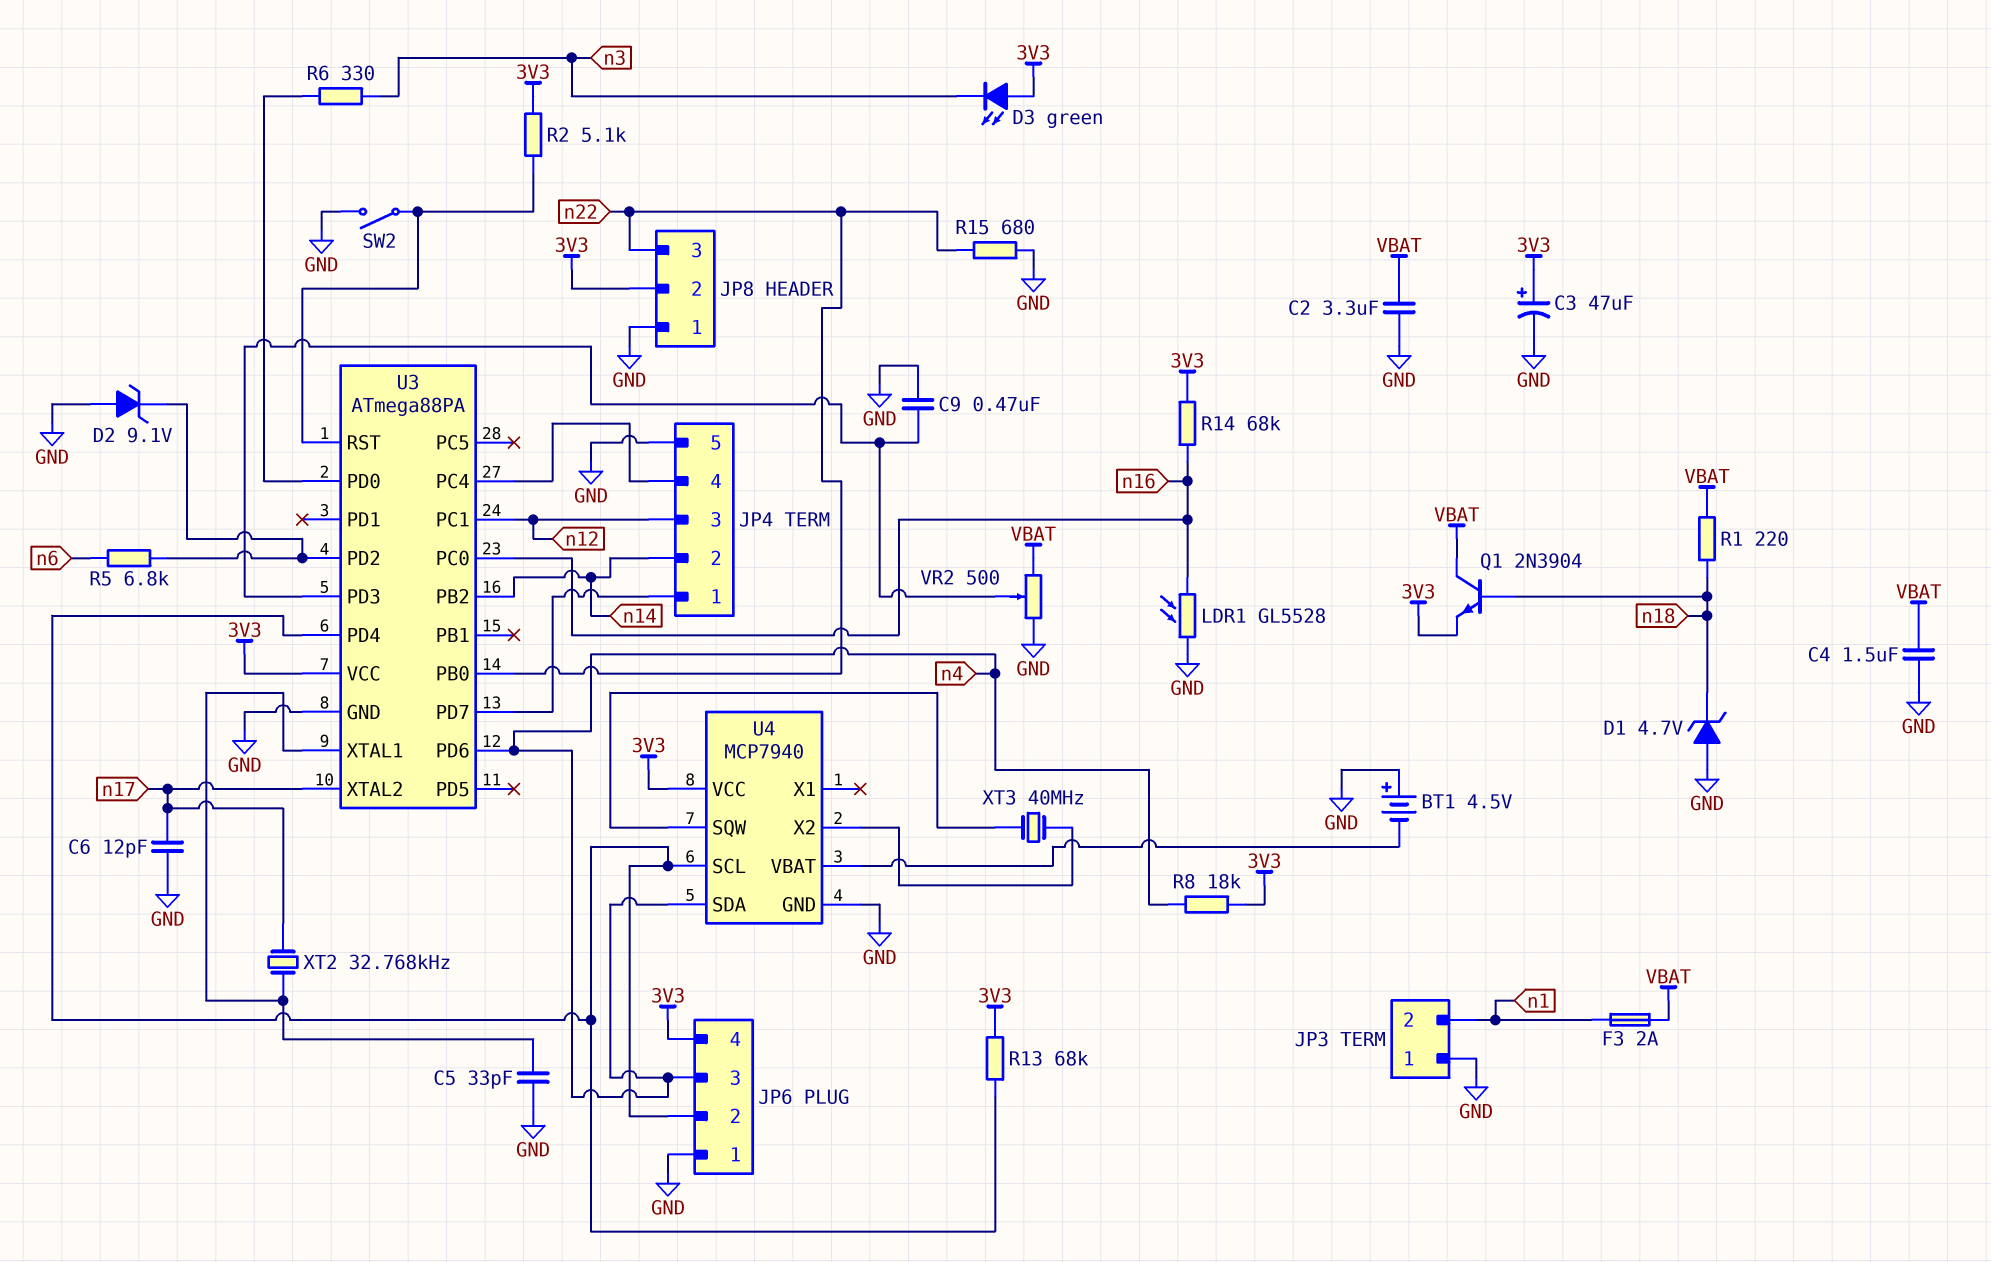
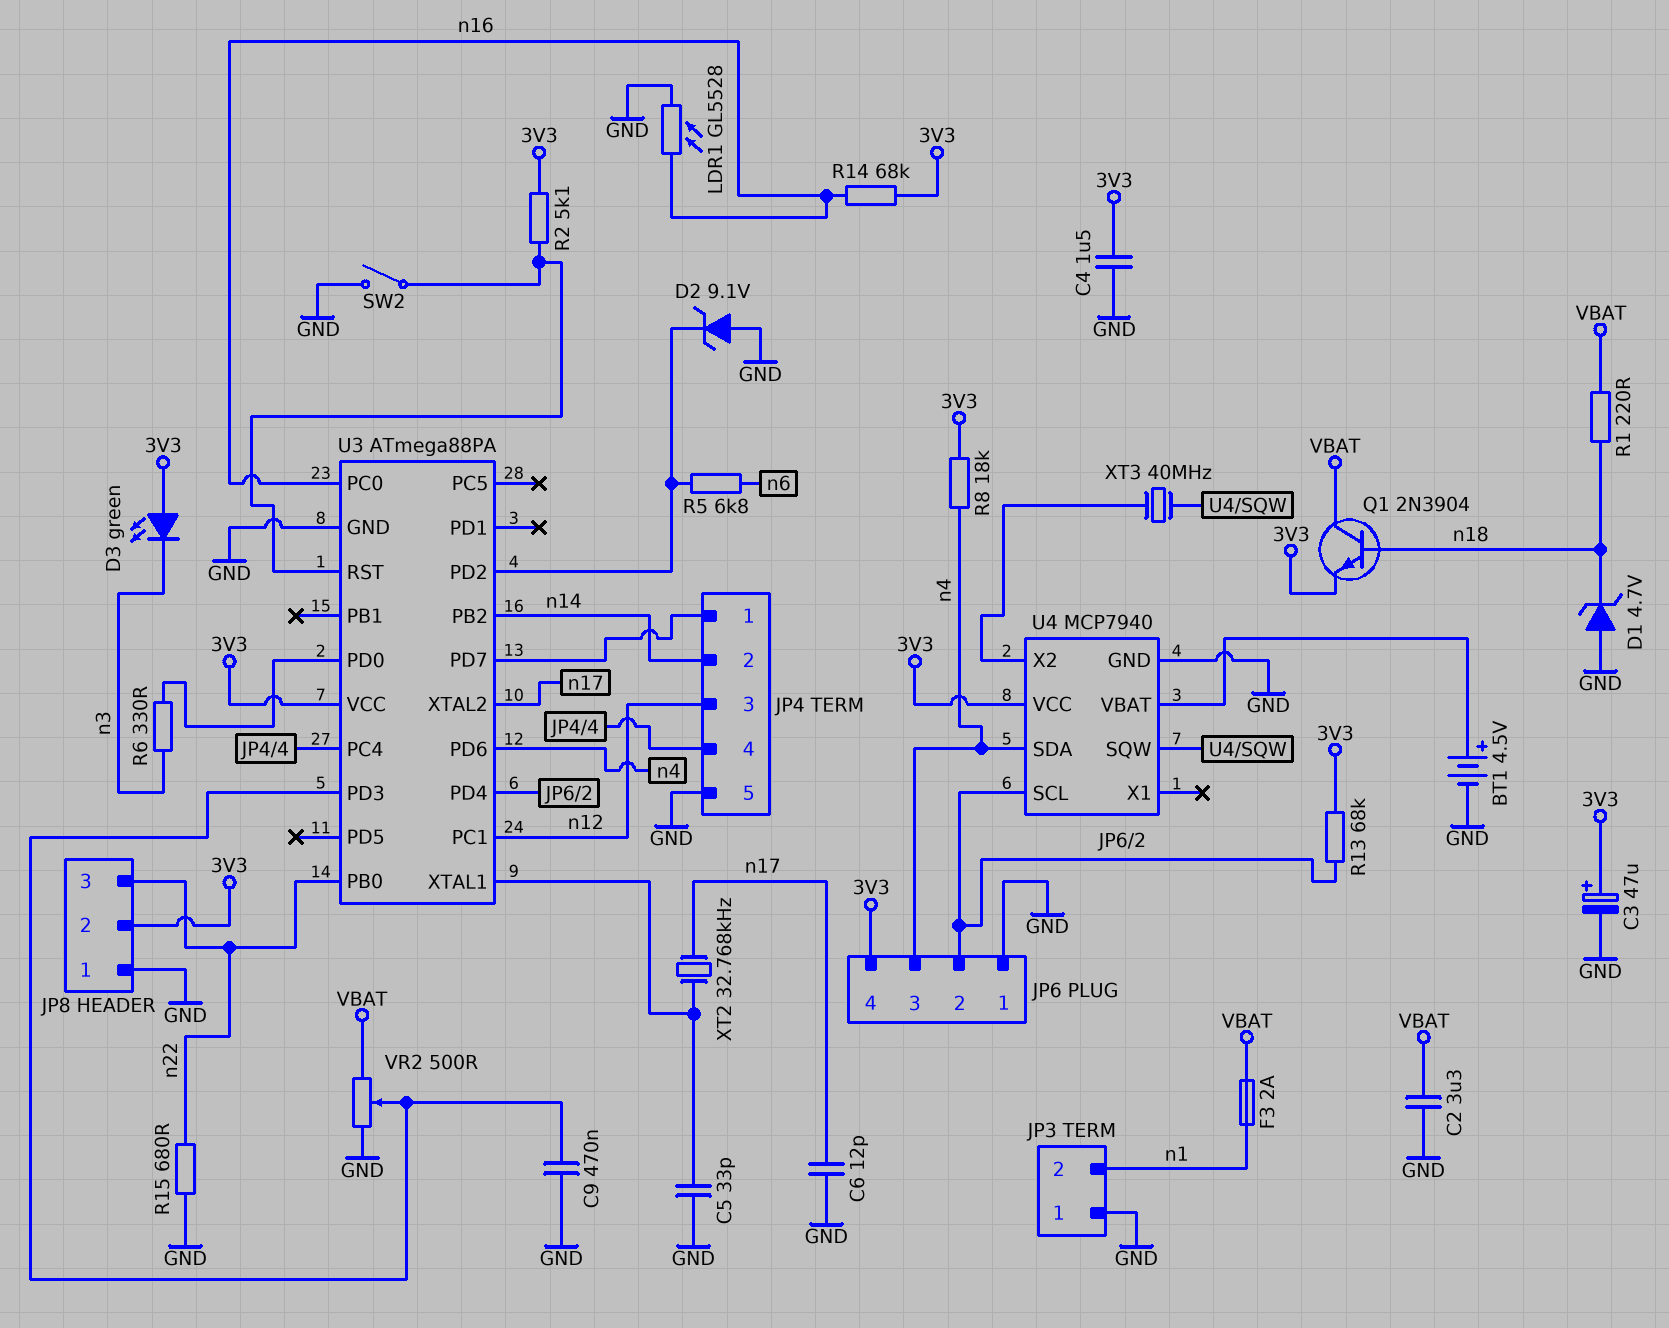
BT1: 4.5V (plus GND, minus U4/VBAT) -> 4.5V (plus U4/VBAT, minus GND)
C4: 1.5uF (GND, VBAT) -> 1.5uF (3V3, GND)

